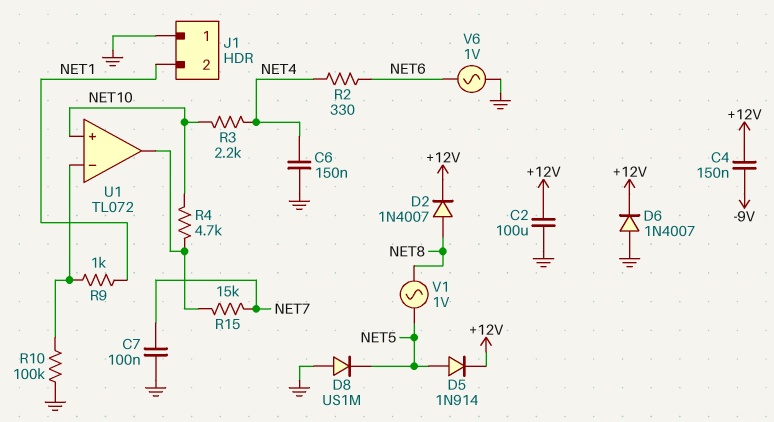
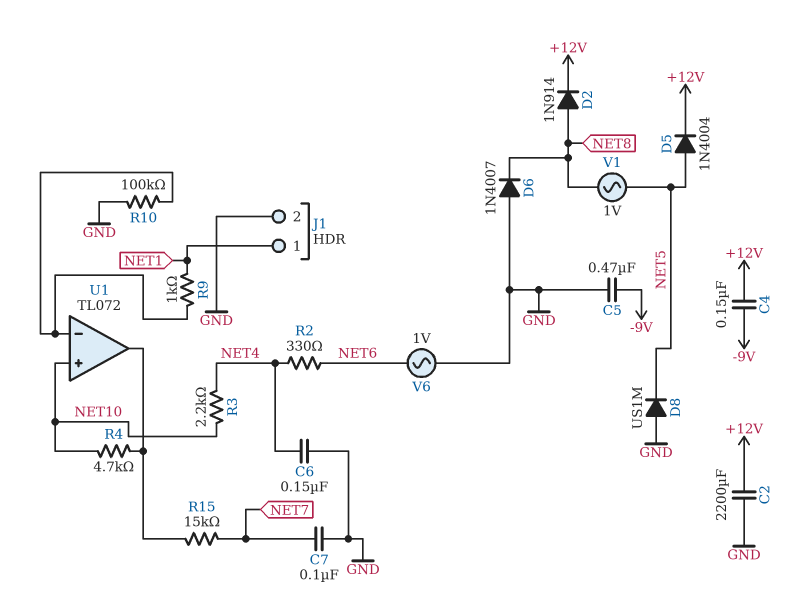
C2: 100uF (+12V, GND) -> 2200uF (+12V, GND)
C5: none -> 470nF (-9V, GND)
D2: diode 1N4007 (A NET8, K +12V) -> diode 1N914 (A NET8, K +12V)
D5: diode 1N914 (A NET5, K +12V) -> diode 1N4004 (A NET5, K +12V)
D6: diode 1N4007 (A GND, K +12V) -> diode 1N4007 (A GND, K NET8)
J1 pin 1: GND -> NET1
J1 pin 2: NET1 -> GND

